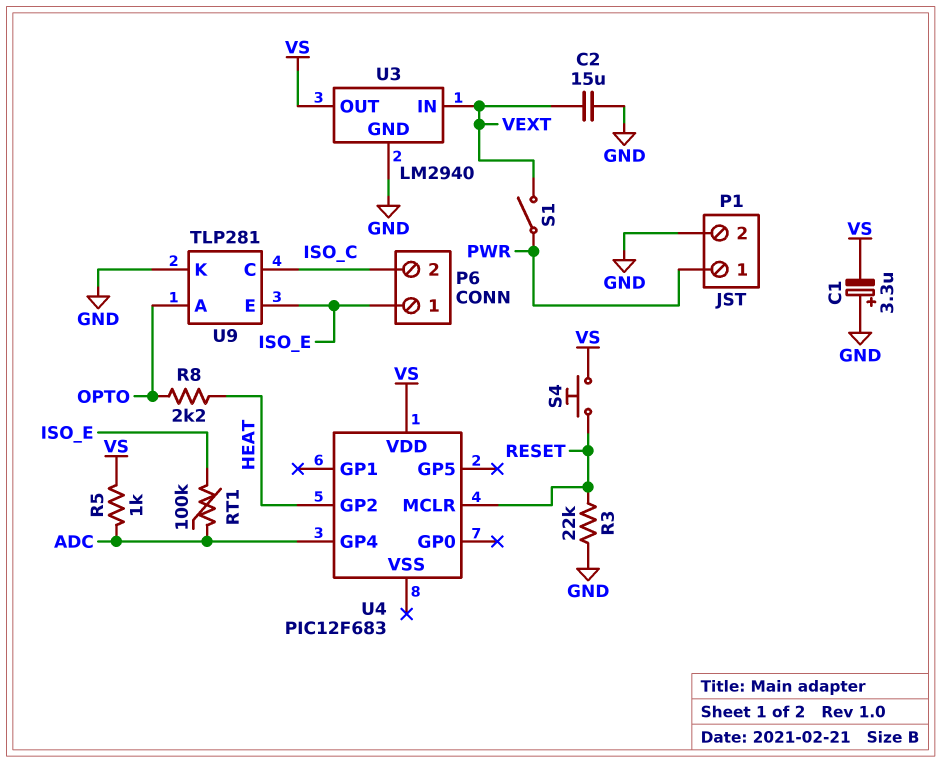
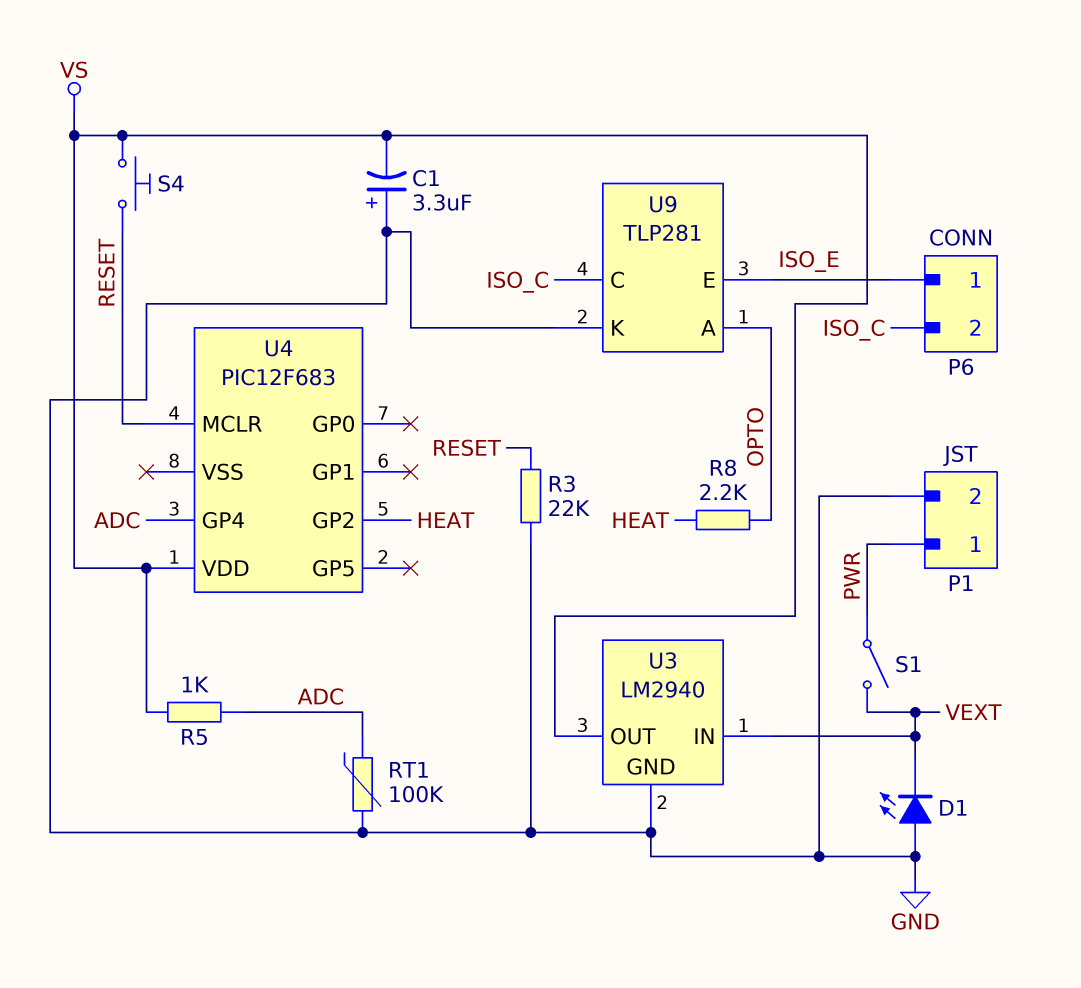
C2: 15uF (GND, VEXT) -> none
D1: none -> LED (A GND, K VEXT)
RT1: 100k (ADC, ISO_E) -> 100k (ADC, GND)

